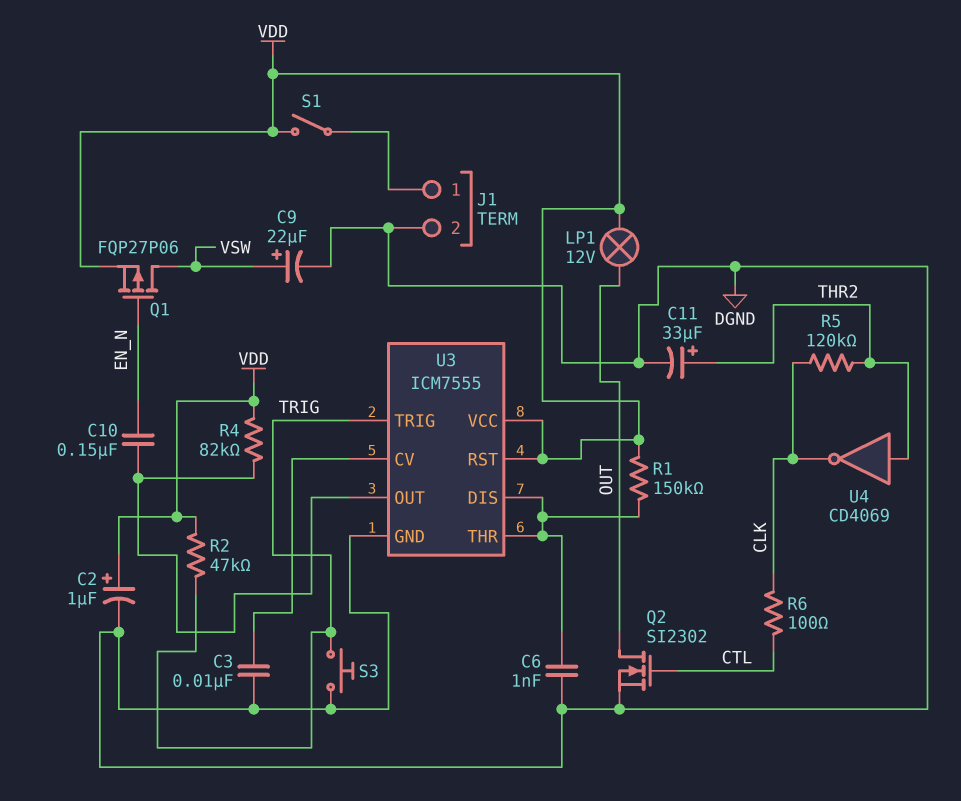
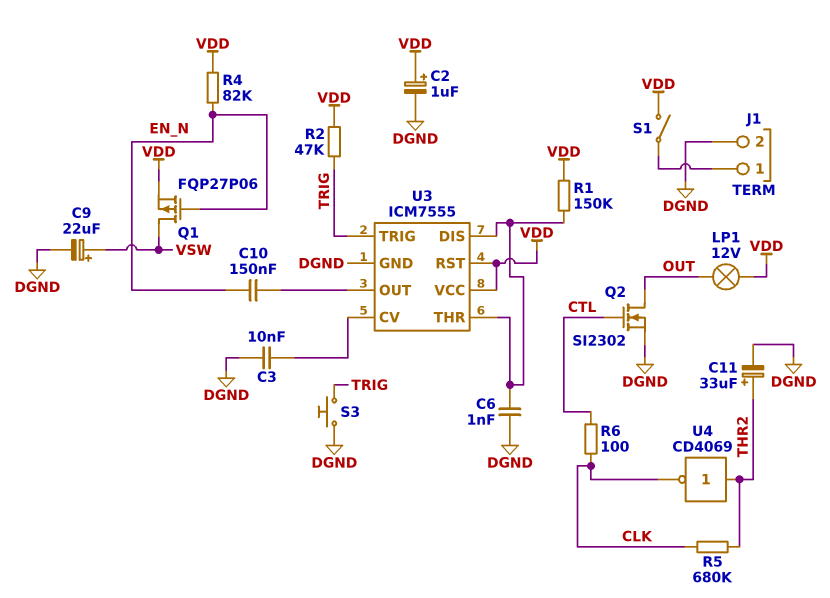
R4: 82k (U3/OUT, VDD) -> 82k (EN_N, VDD)
R5: 120k (CLK, THR2) -> 680k (CLK, THR2)

